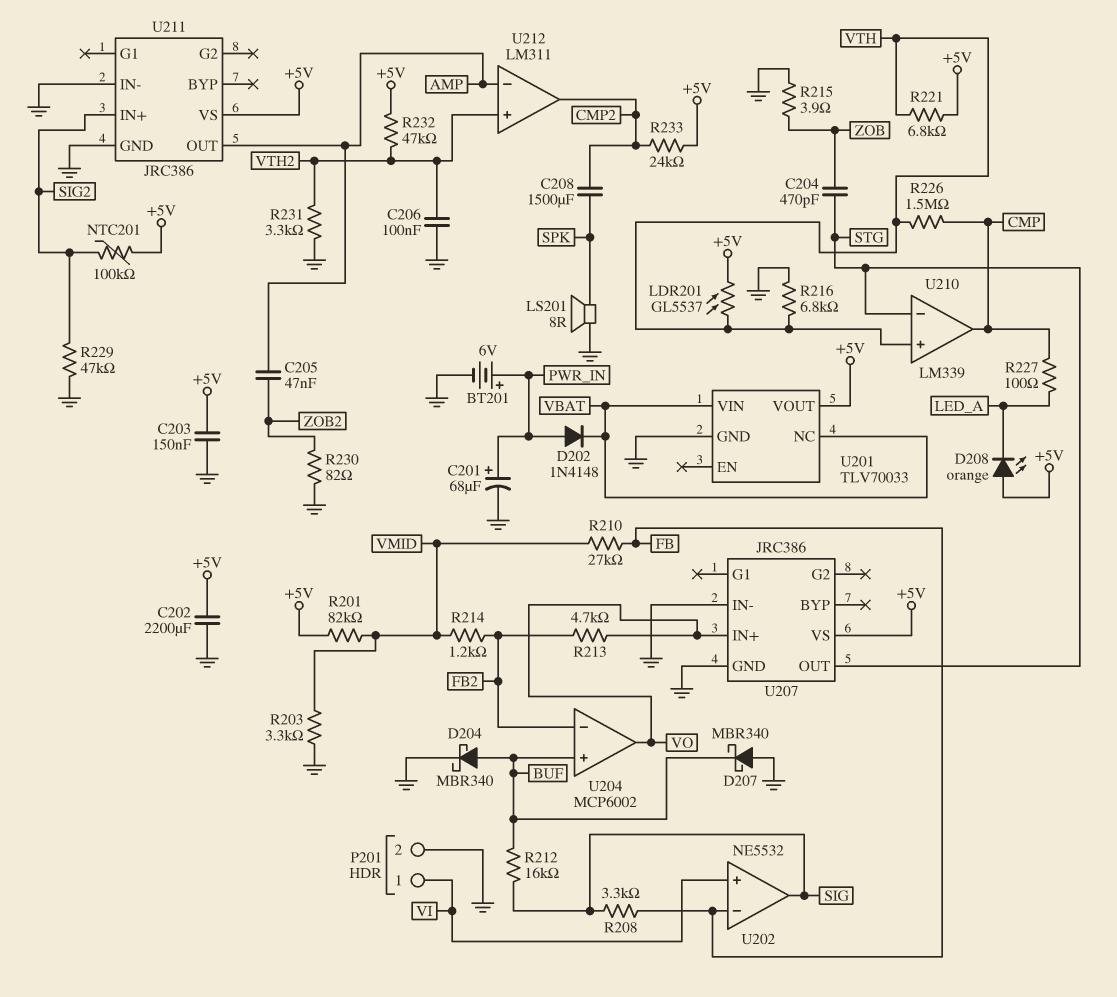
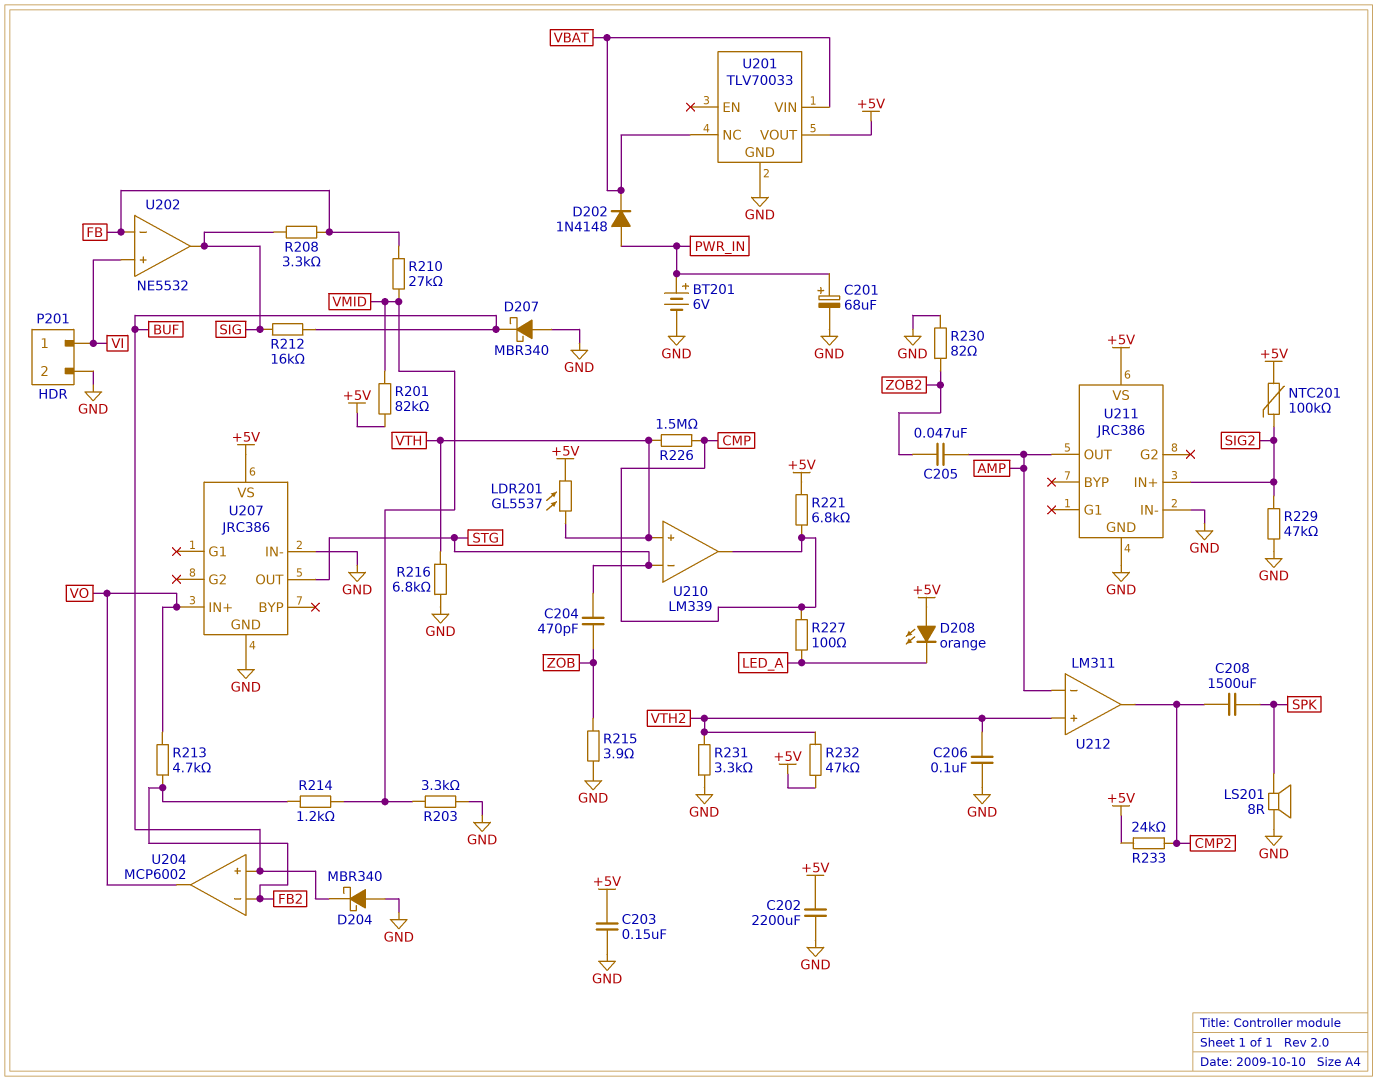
D204: schottky MBR340 (A BUF, K GND) -> schottky MBR340 (A GND, K BUF)
R221: 6.8k (+5V, VTH) -> 6.8k (+5V, CMP)

